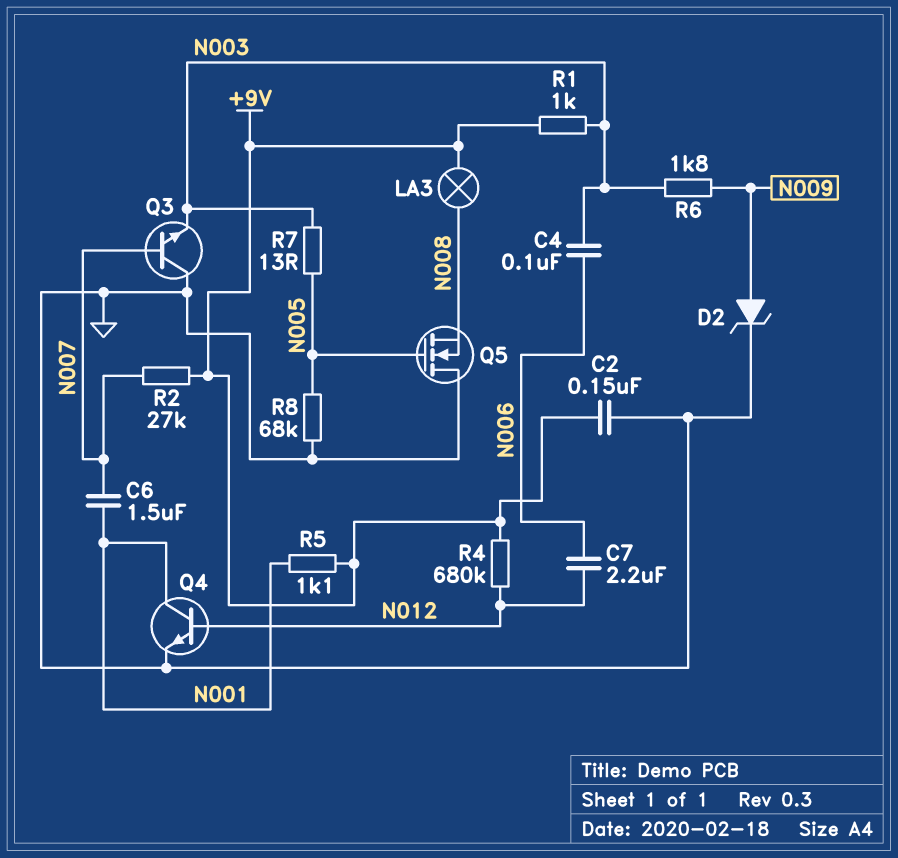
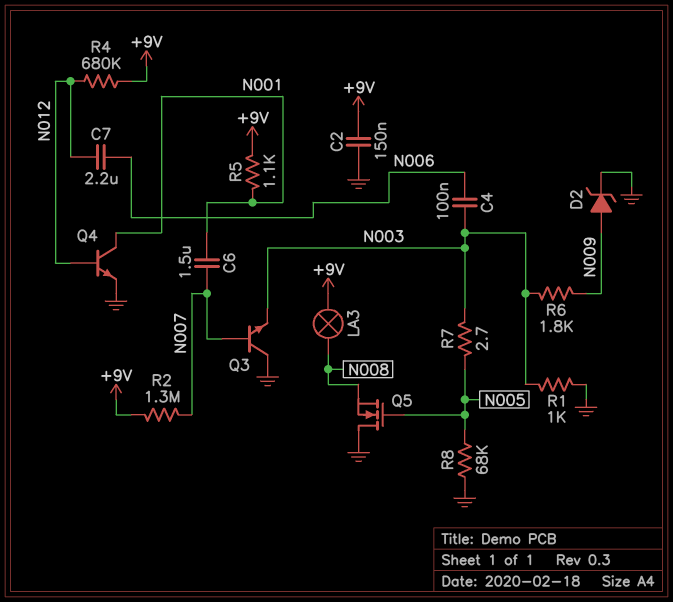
R1: 1k (+9V, N003) -> 1k (GND, N003)
R2: 27k (+9V, N007) -> 1.3M (+9V, N007)
R7: 13 (N003, N005) -> 2.7 (N003, N005)

